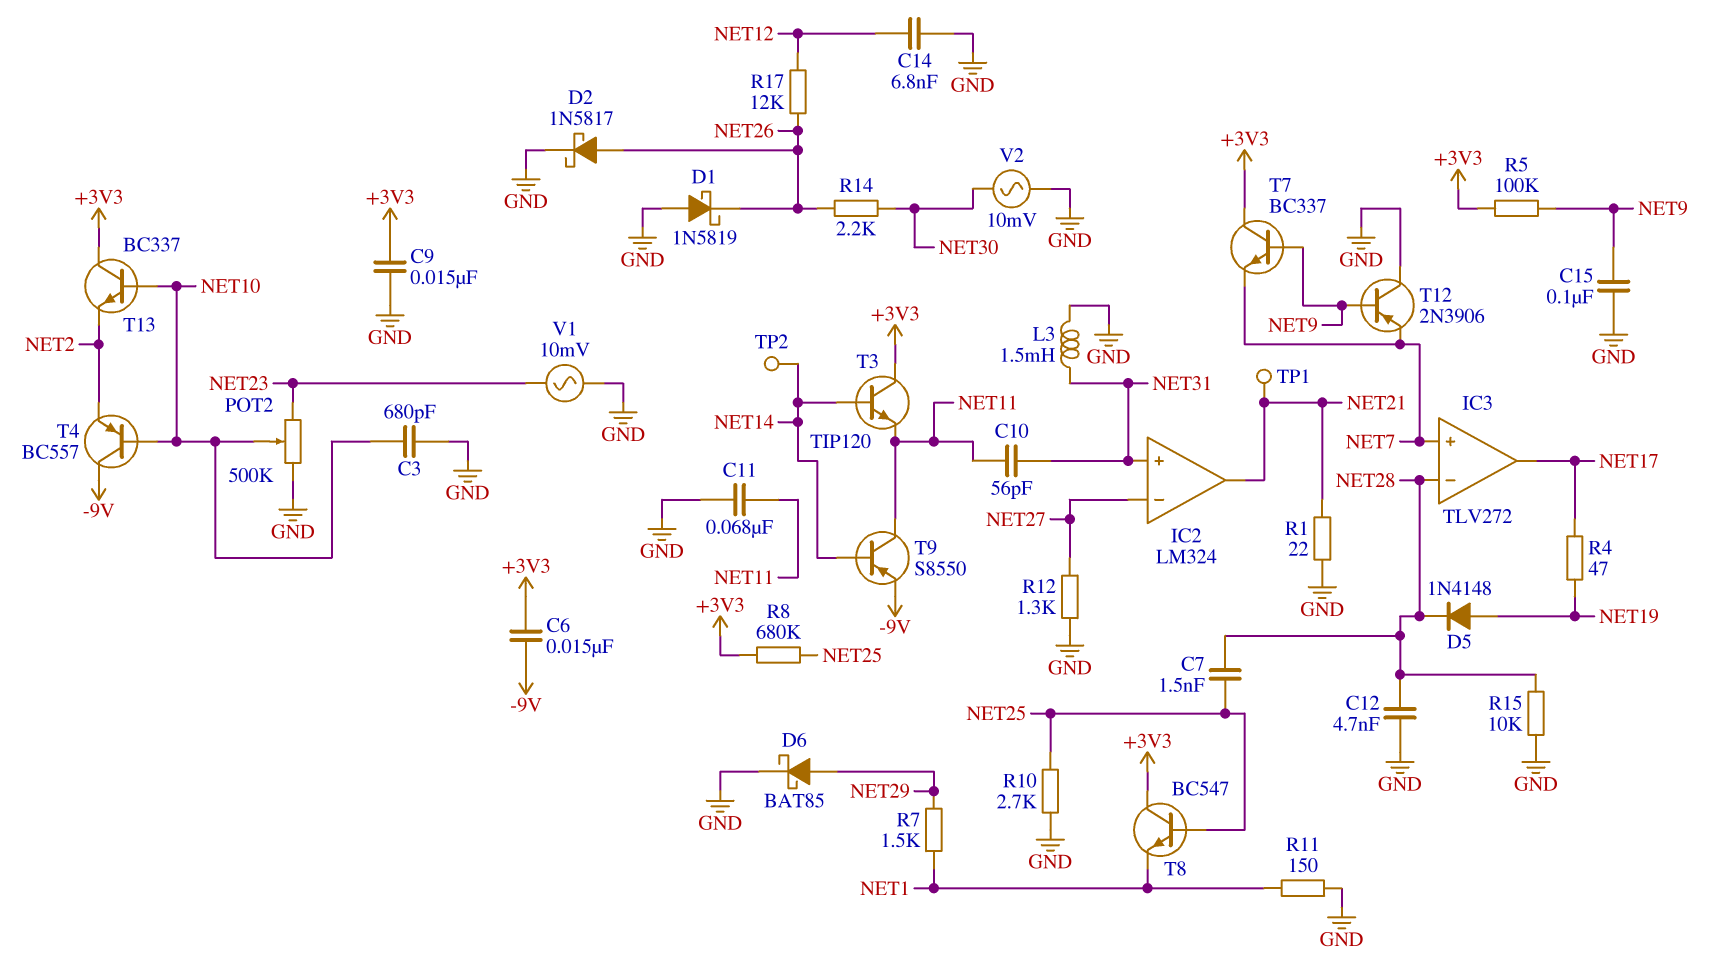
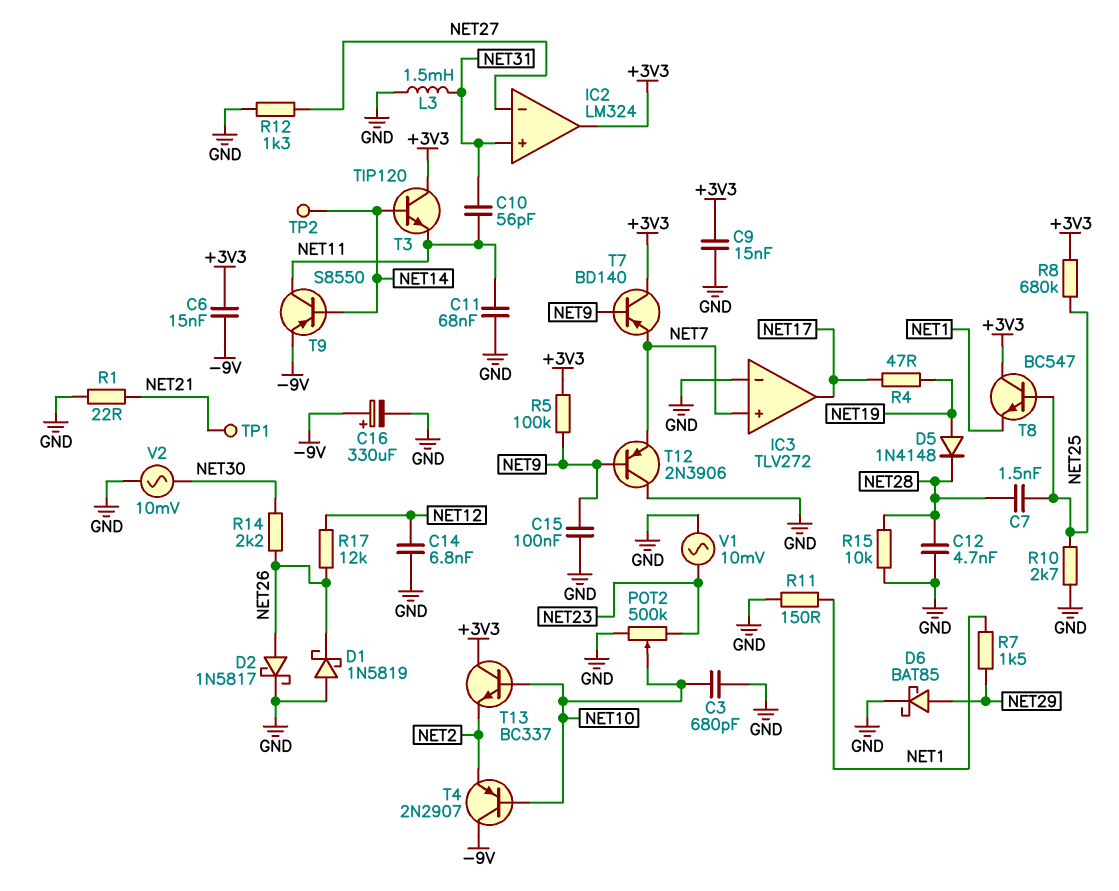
C16: none -> 330uF (plus -9V, minus GND)
IC2 pin out: NET21 -> +3V3
IC3 pin in-: NET28 -> GND
T4: PNP BC557 (B NET10, C -9V, E NET2) -> PNP 2N2907 (B NET10, C -9V, E NET2)
T7: NPN BC337 (B NET9, C +3V3, E NET7) -> PNP BD140 (B NET9, C +3V3, E NET7)

